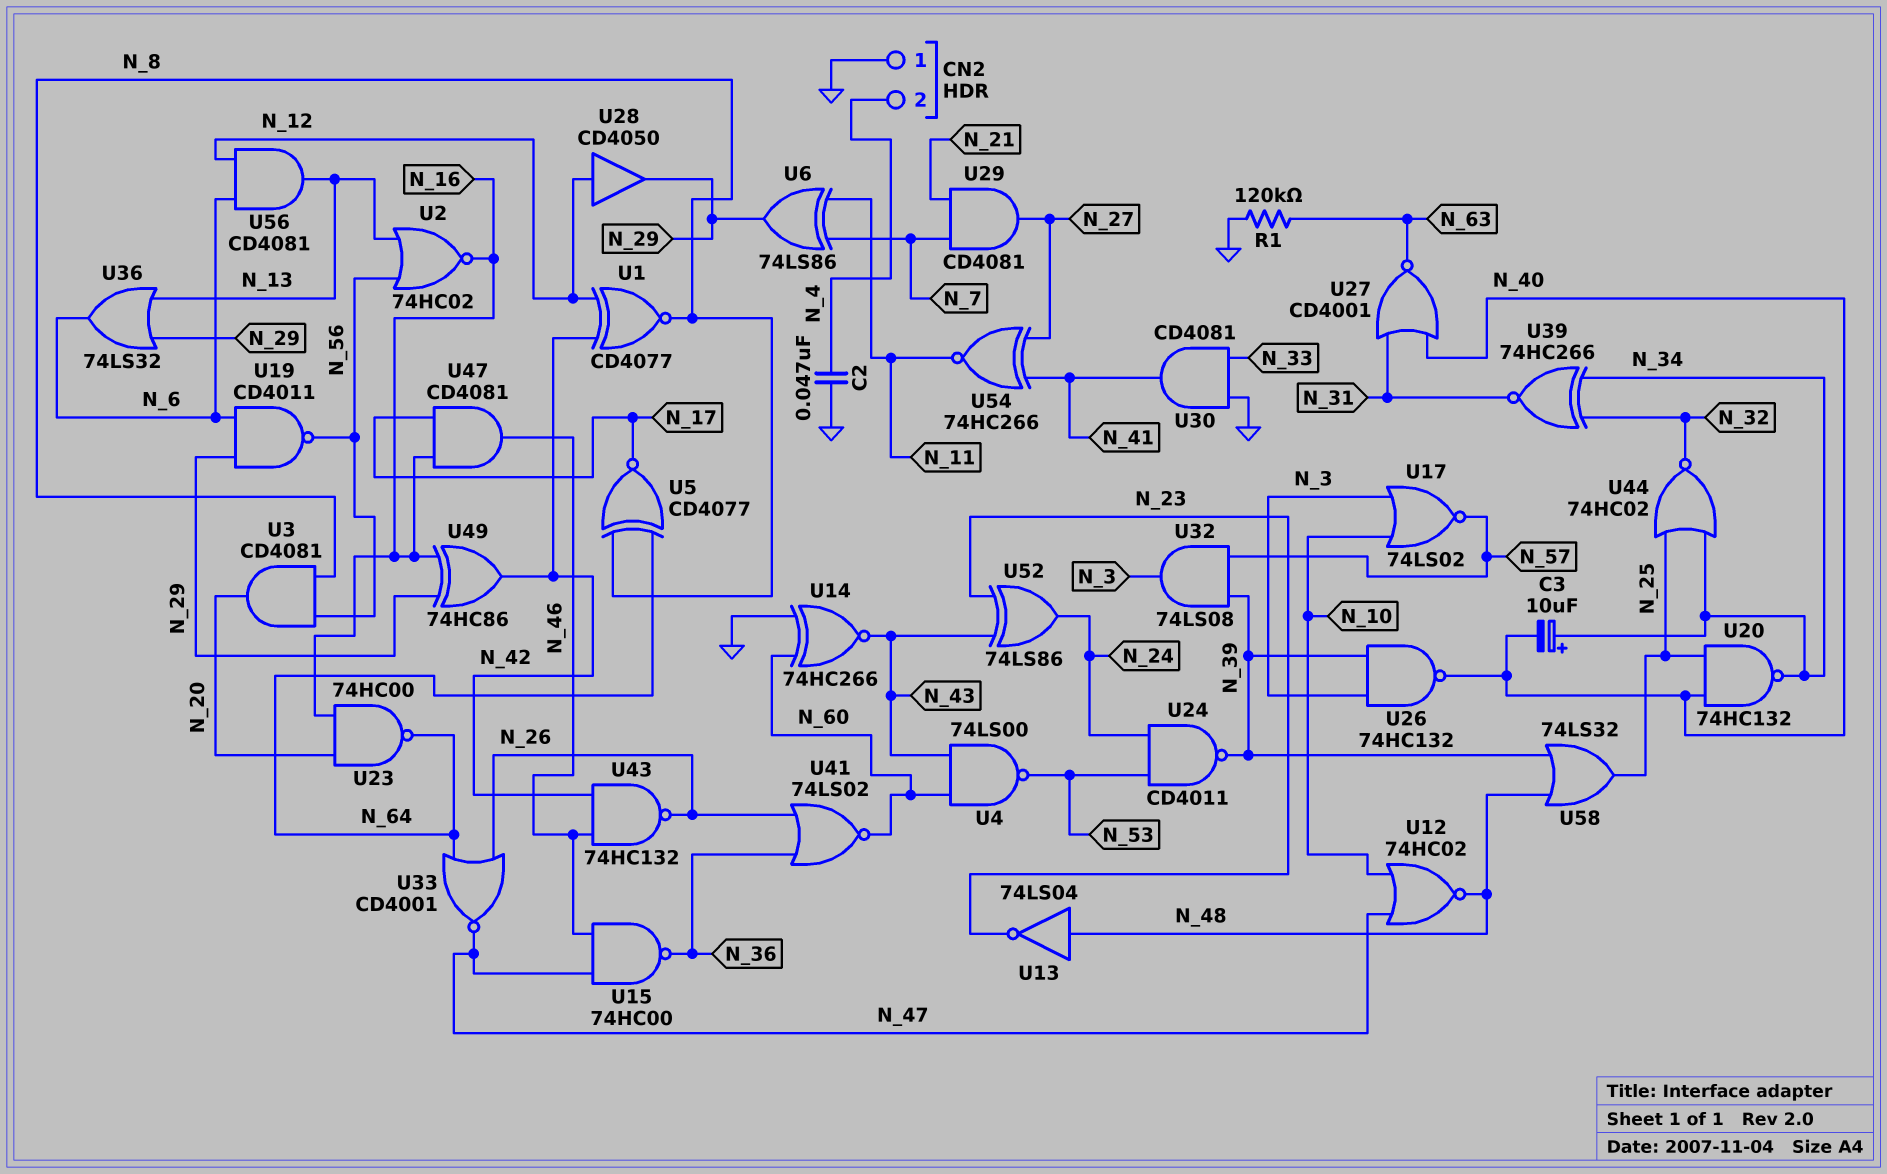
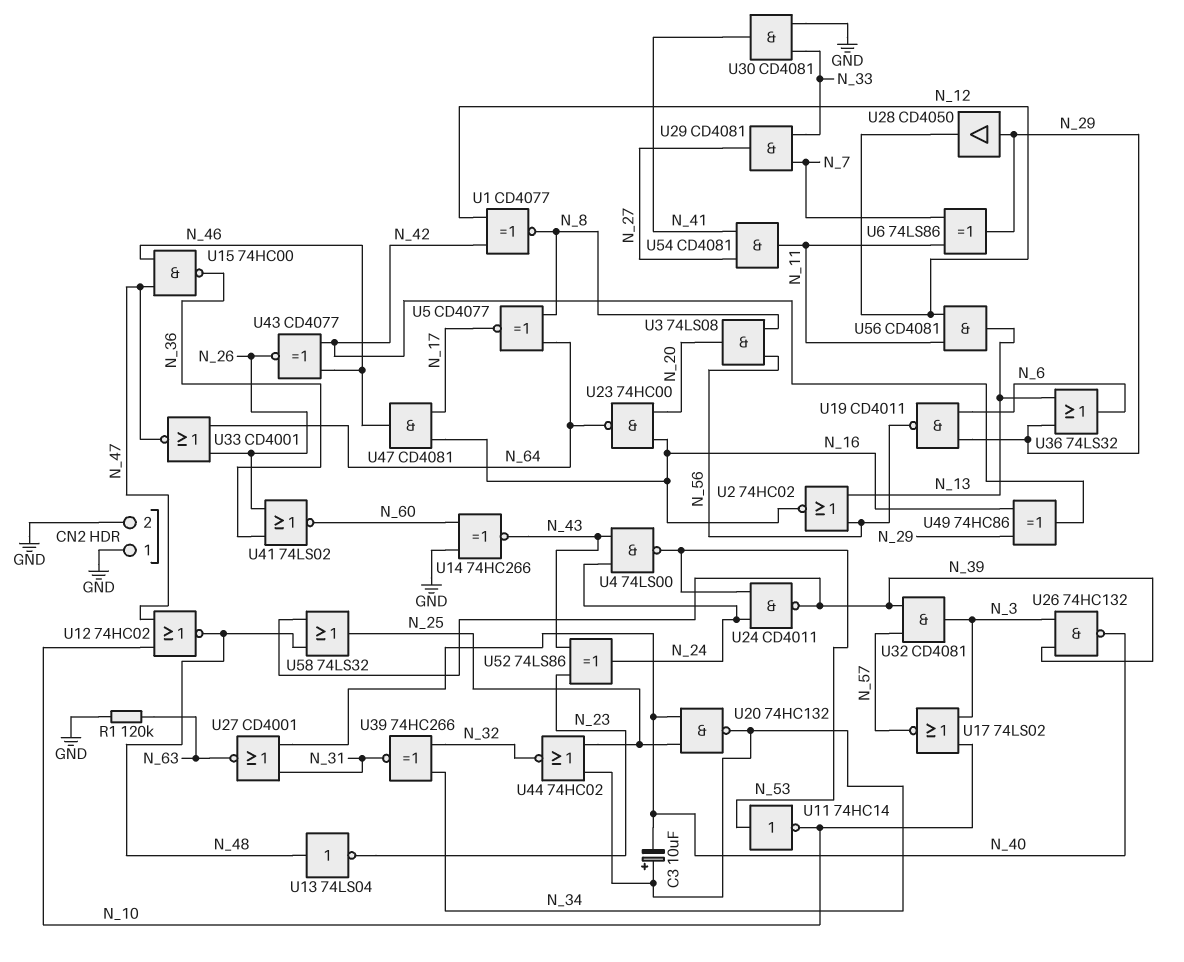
C2: 47nF (GND, N_4) -> none
CN2 pin 2: N_4 -> GND
U3: AND CD4081 (in N_8, in N_56, out N_20) -> AND 74LS08 (in N_8, in N_56, out N_20)
U4: NAND 74LS00 (in N_43, in N_60, out N_53) -> NAND 74LS00 (in N_24, in N_43, out N_53)
U11: none -> NOT 74HC14 (in N_53, out N_10)
U28: buffer CD4050 (in N_12, out N_29) -> buffer CD4050 (in N_29, out N_12)
U29: AND CD4081 (in N_7, in N_21, out N_27) -> AND CD4081 (in N_7, in N_33, out N_27)
U32: AND 74LS08 (in N_39, in N_57, out N_3) -> AND CD4081 (in N_39, in N_57, out N_3)
U43: NAND 74HC132 (in N_42, in N_46, out N_26) -> XNOR CD4077 (in N_42, in N_46, out N_26)
U54: XNOR 74HC266 (in N_27, in N_41, out N_11) -> AND CD4081 (in N_27, in N_41, out N_11)
U56: AND CD4081 (in N_6, in N_12, out N_13) -> AND CD4081 (in N_11, in N_12, out N_13)

